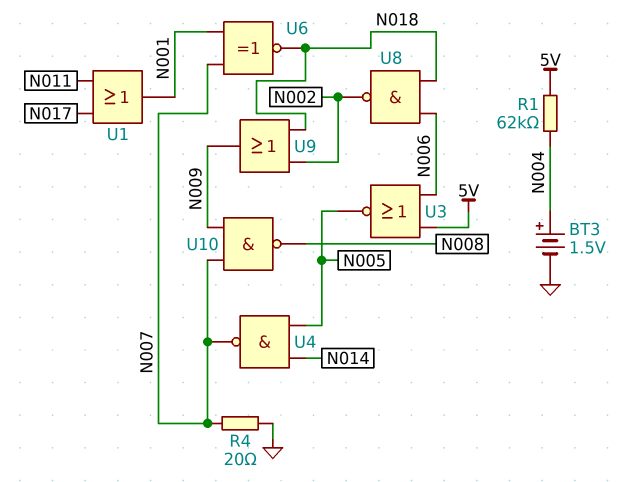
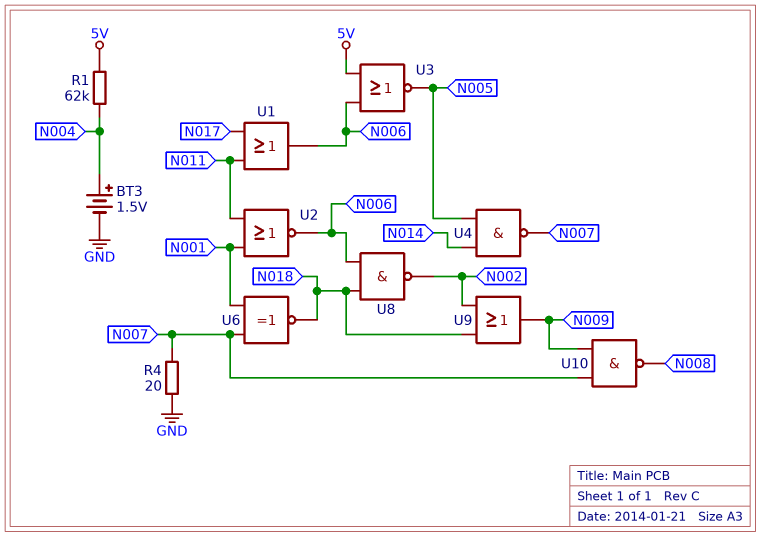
U1: OR (in N011, in N017, out N001) -> OR (in N011, in N017, out N006)
U2: none -> NOR (in N001, in N011, out N006)

